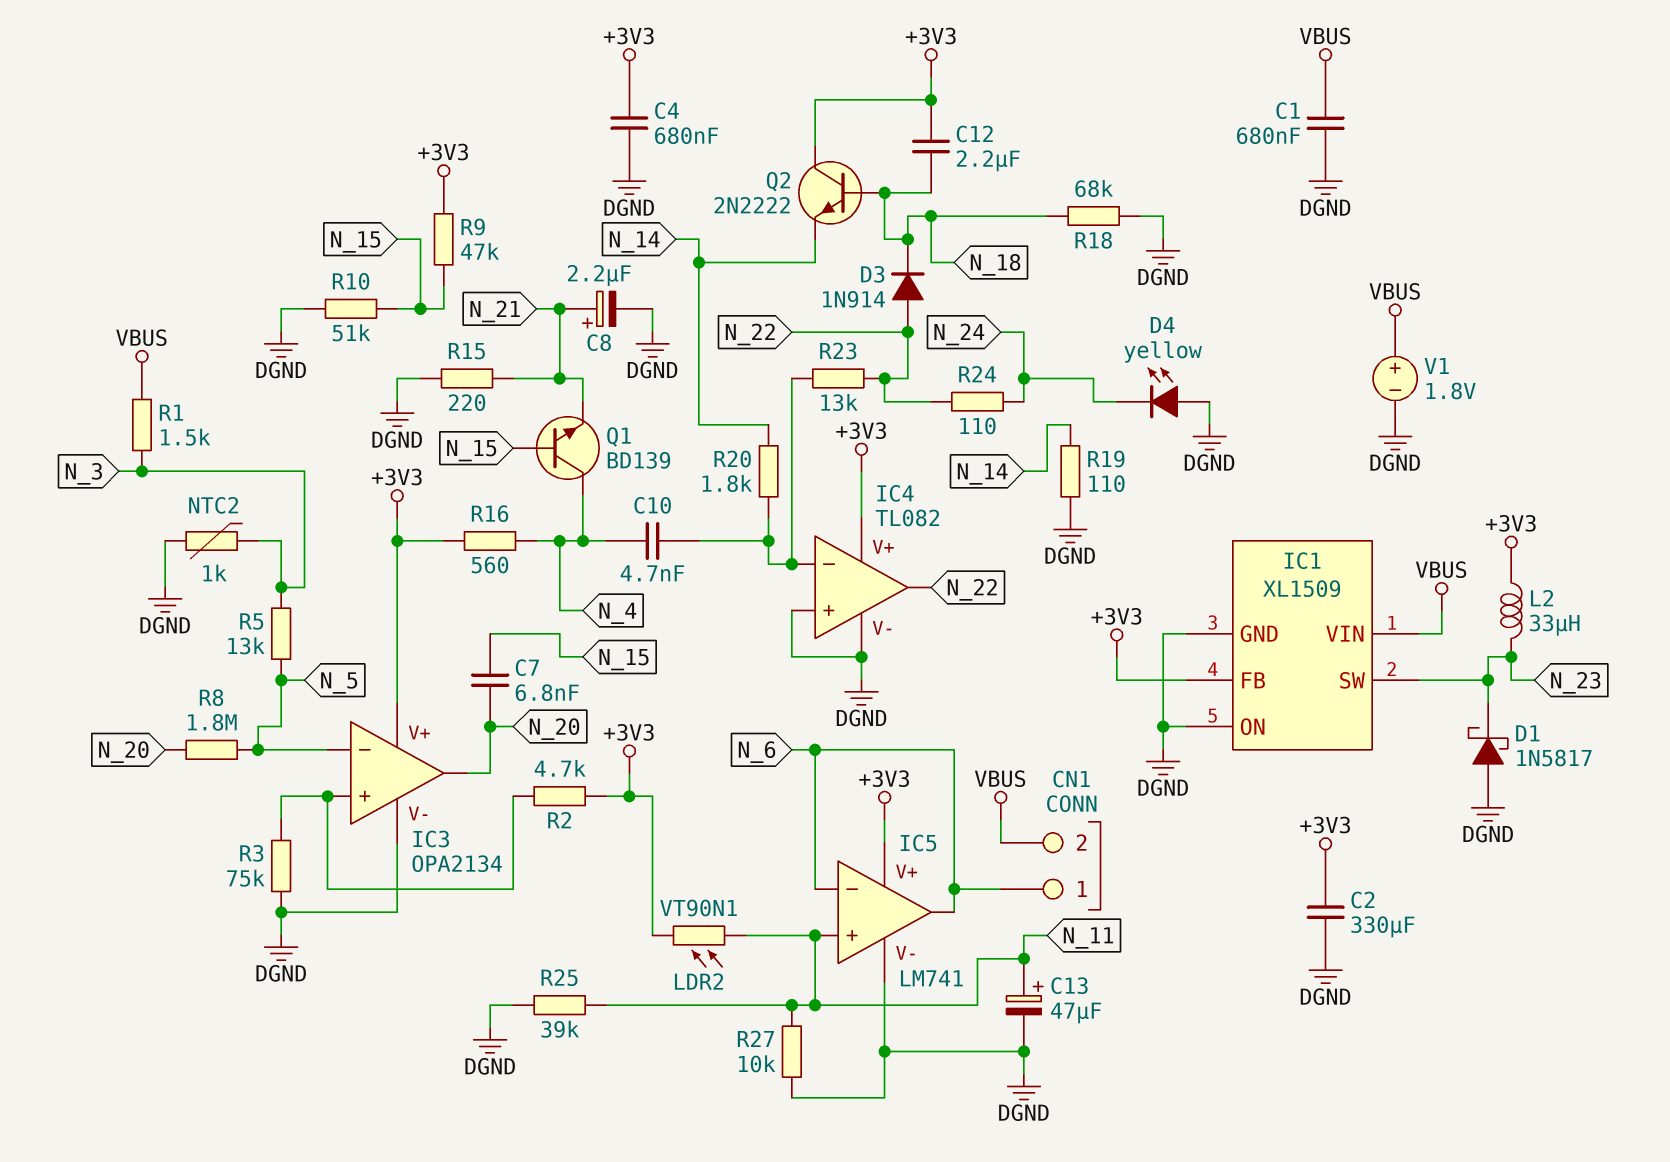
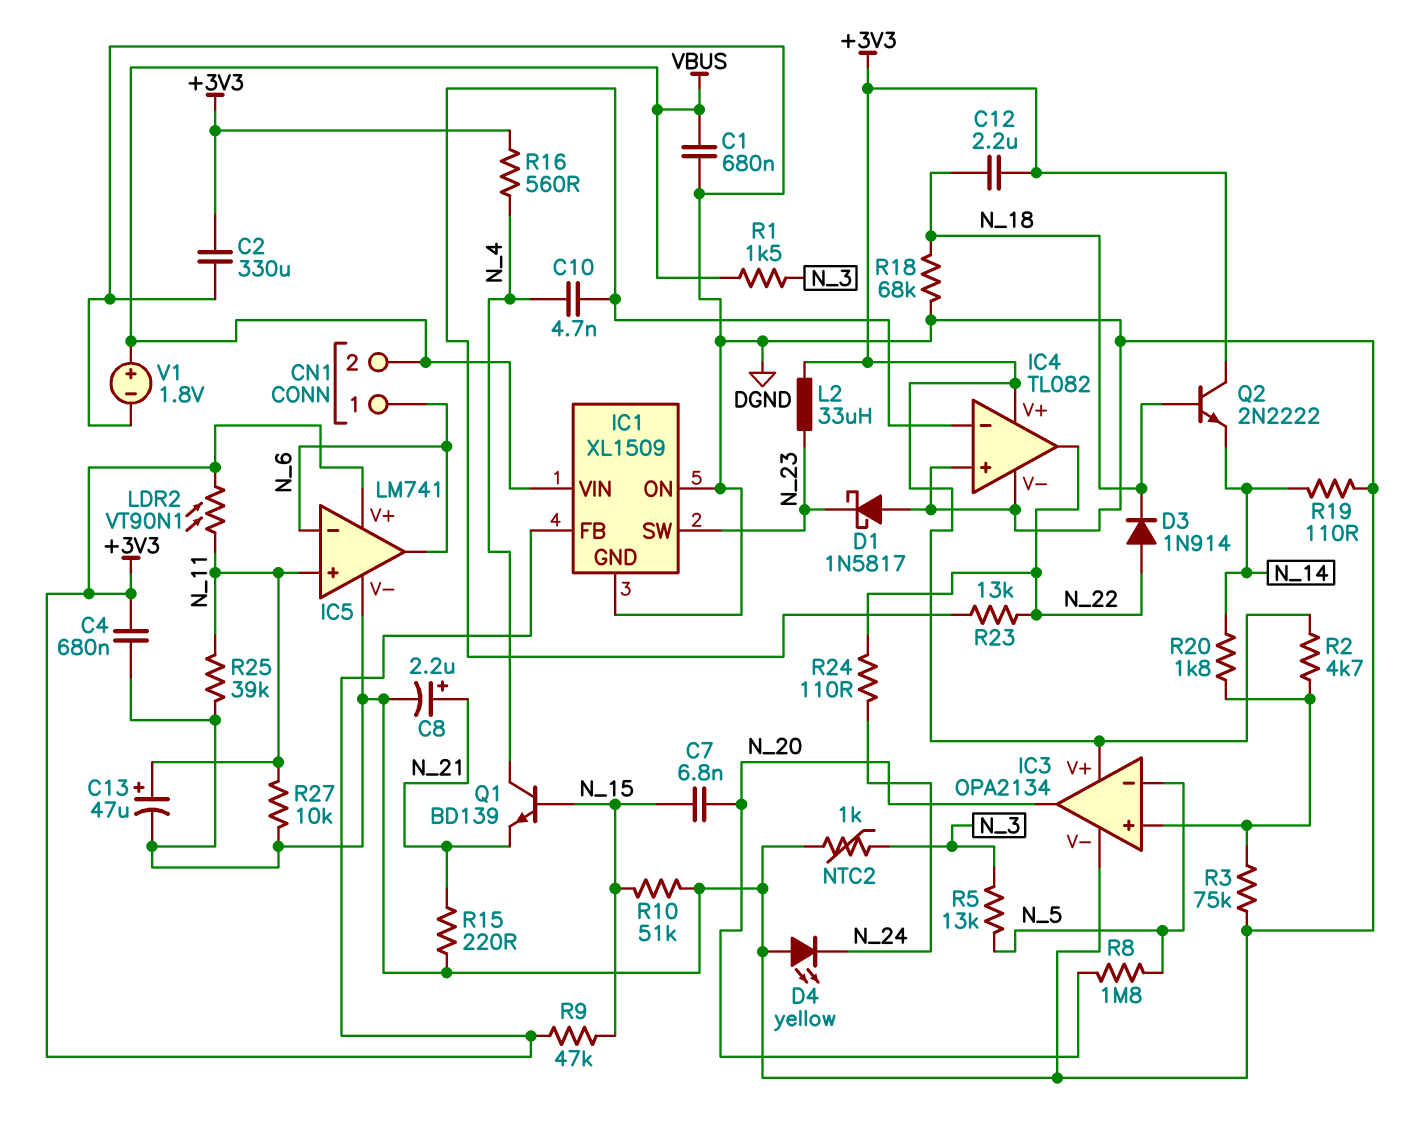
R20: 1.8k (IC4/in-, N_14) -> 1.8k (IC3/in+, N_14)

